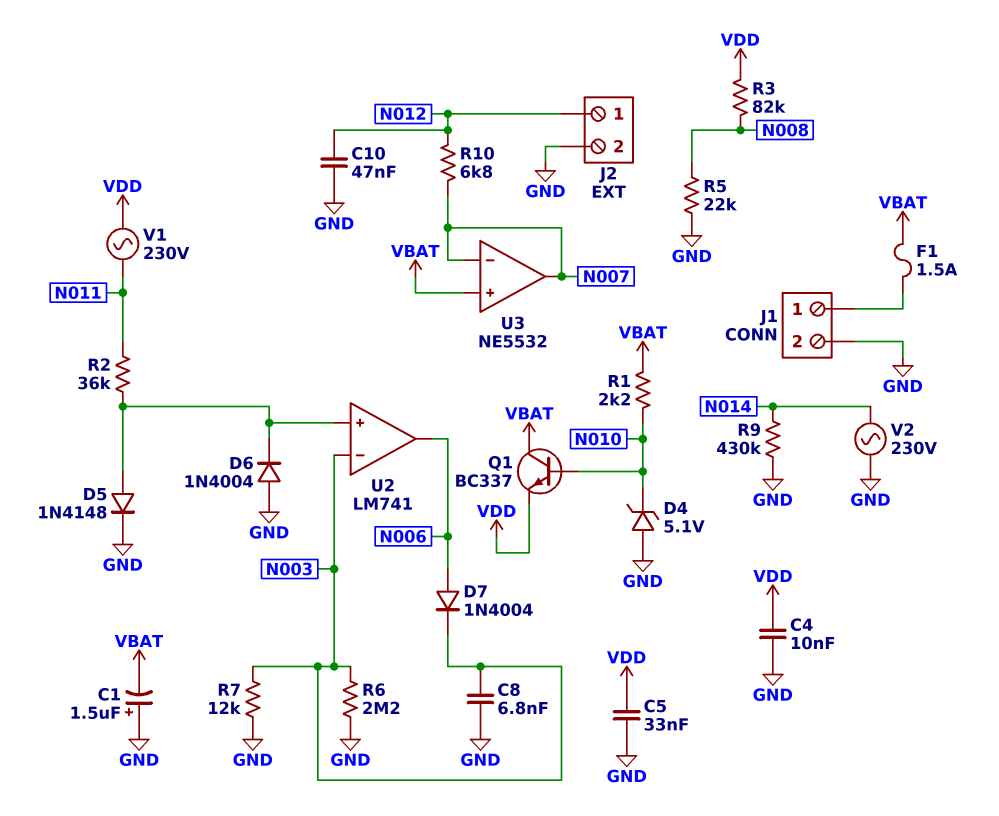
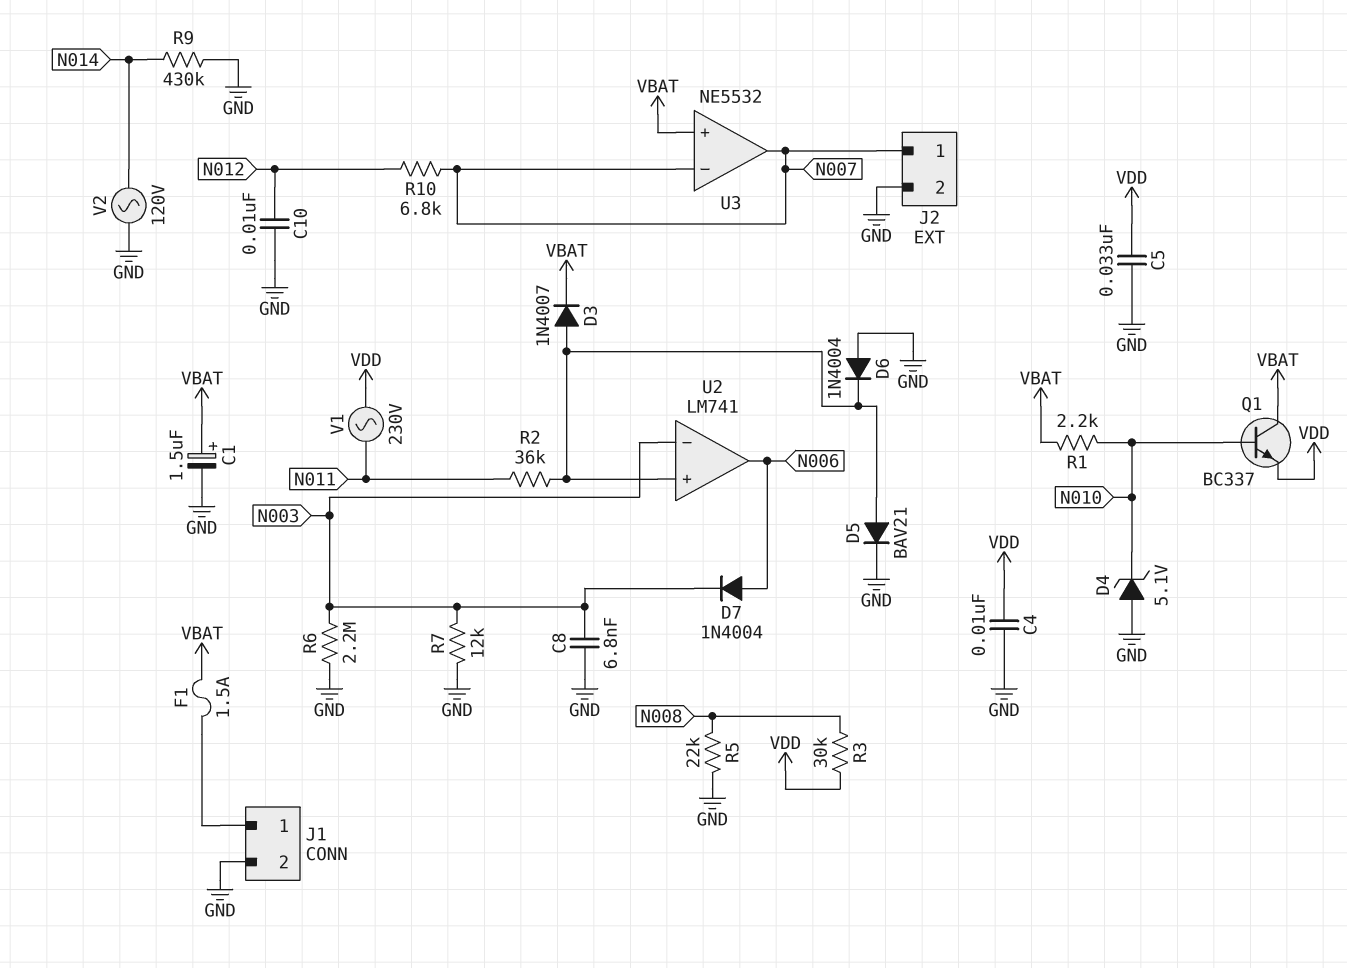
C1: 1.5uF (plus GND, minus VBAT) -> 1.5uF (plus VBAT, minus GND)
C10: 47nF (GND, N012) -> 10nF (GND, N012)
D3: none -> diode 1N4007 (A U2/in+, K VBAT)
D5: diode 1N4148 (A U2/in+, K GND) -> diode BAV21 (A U2/in+, K GND)
J2 pin 1: N012 -> N007
R3: 82k (N008, VDD) -> 30k (N008, VDD)
V2: AC 230V (GND, N014) -> AC 120V (GND, N014)

